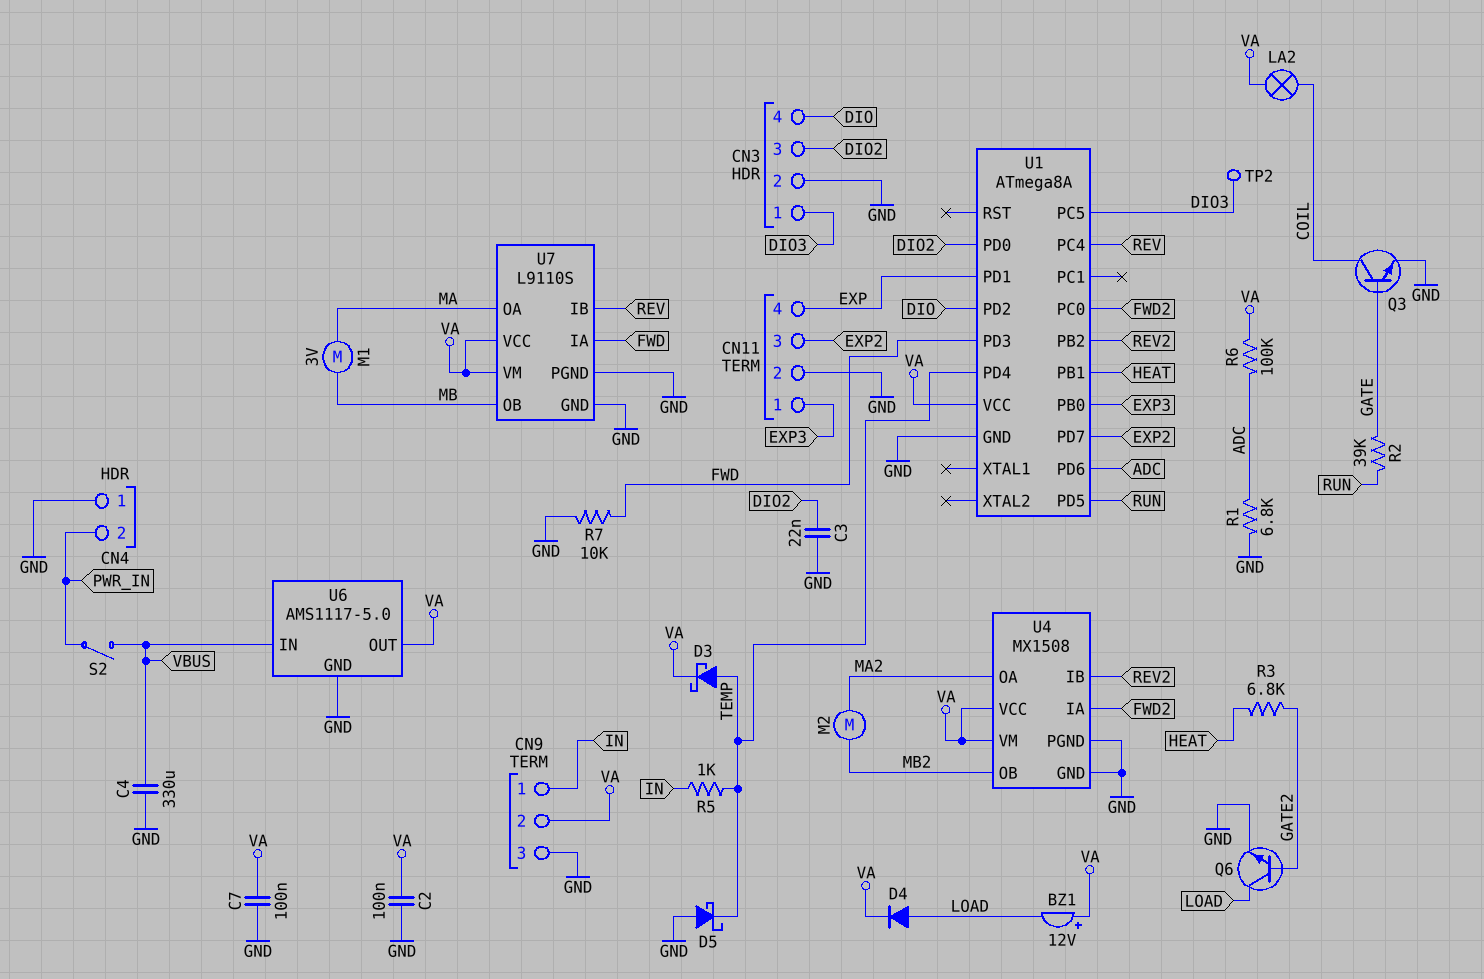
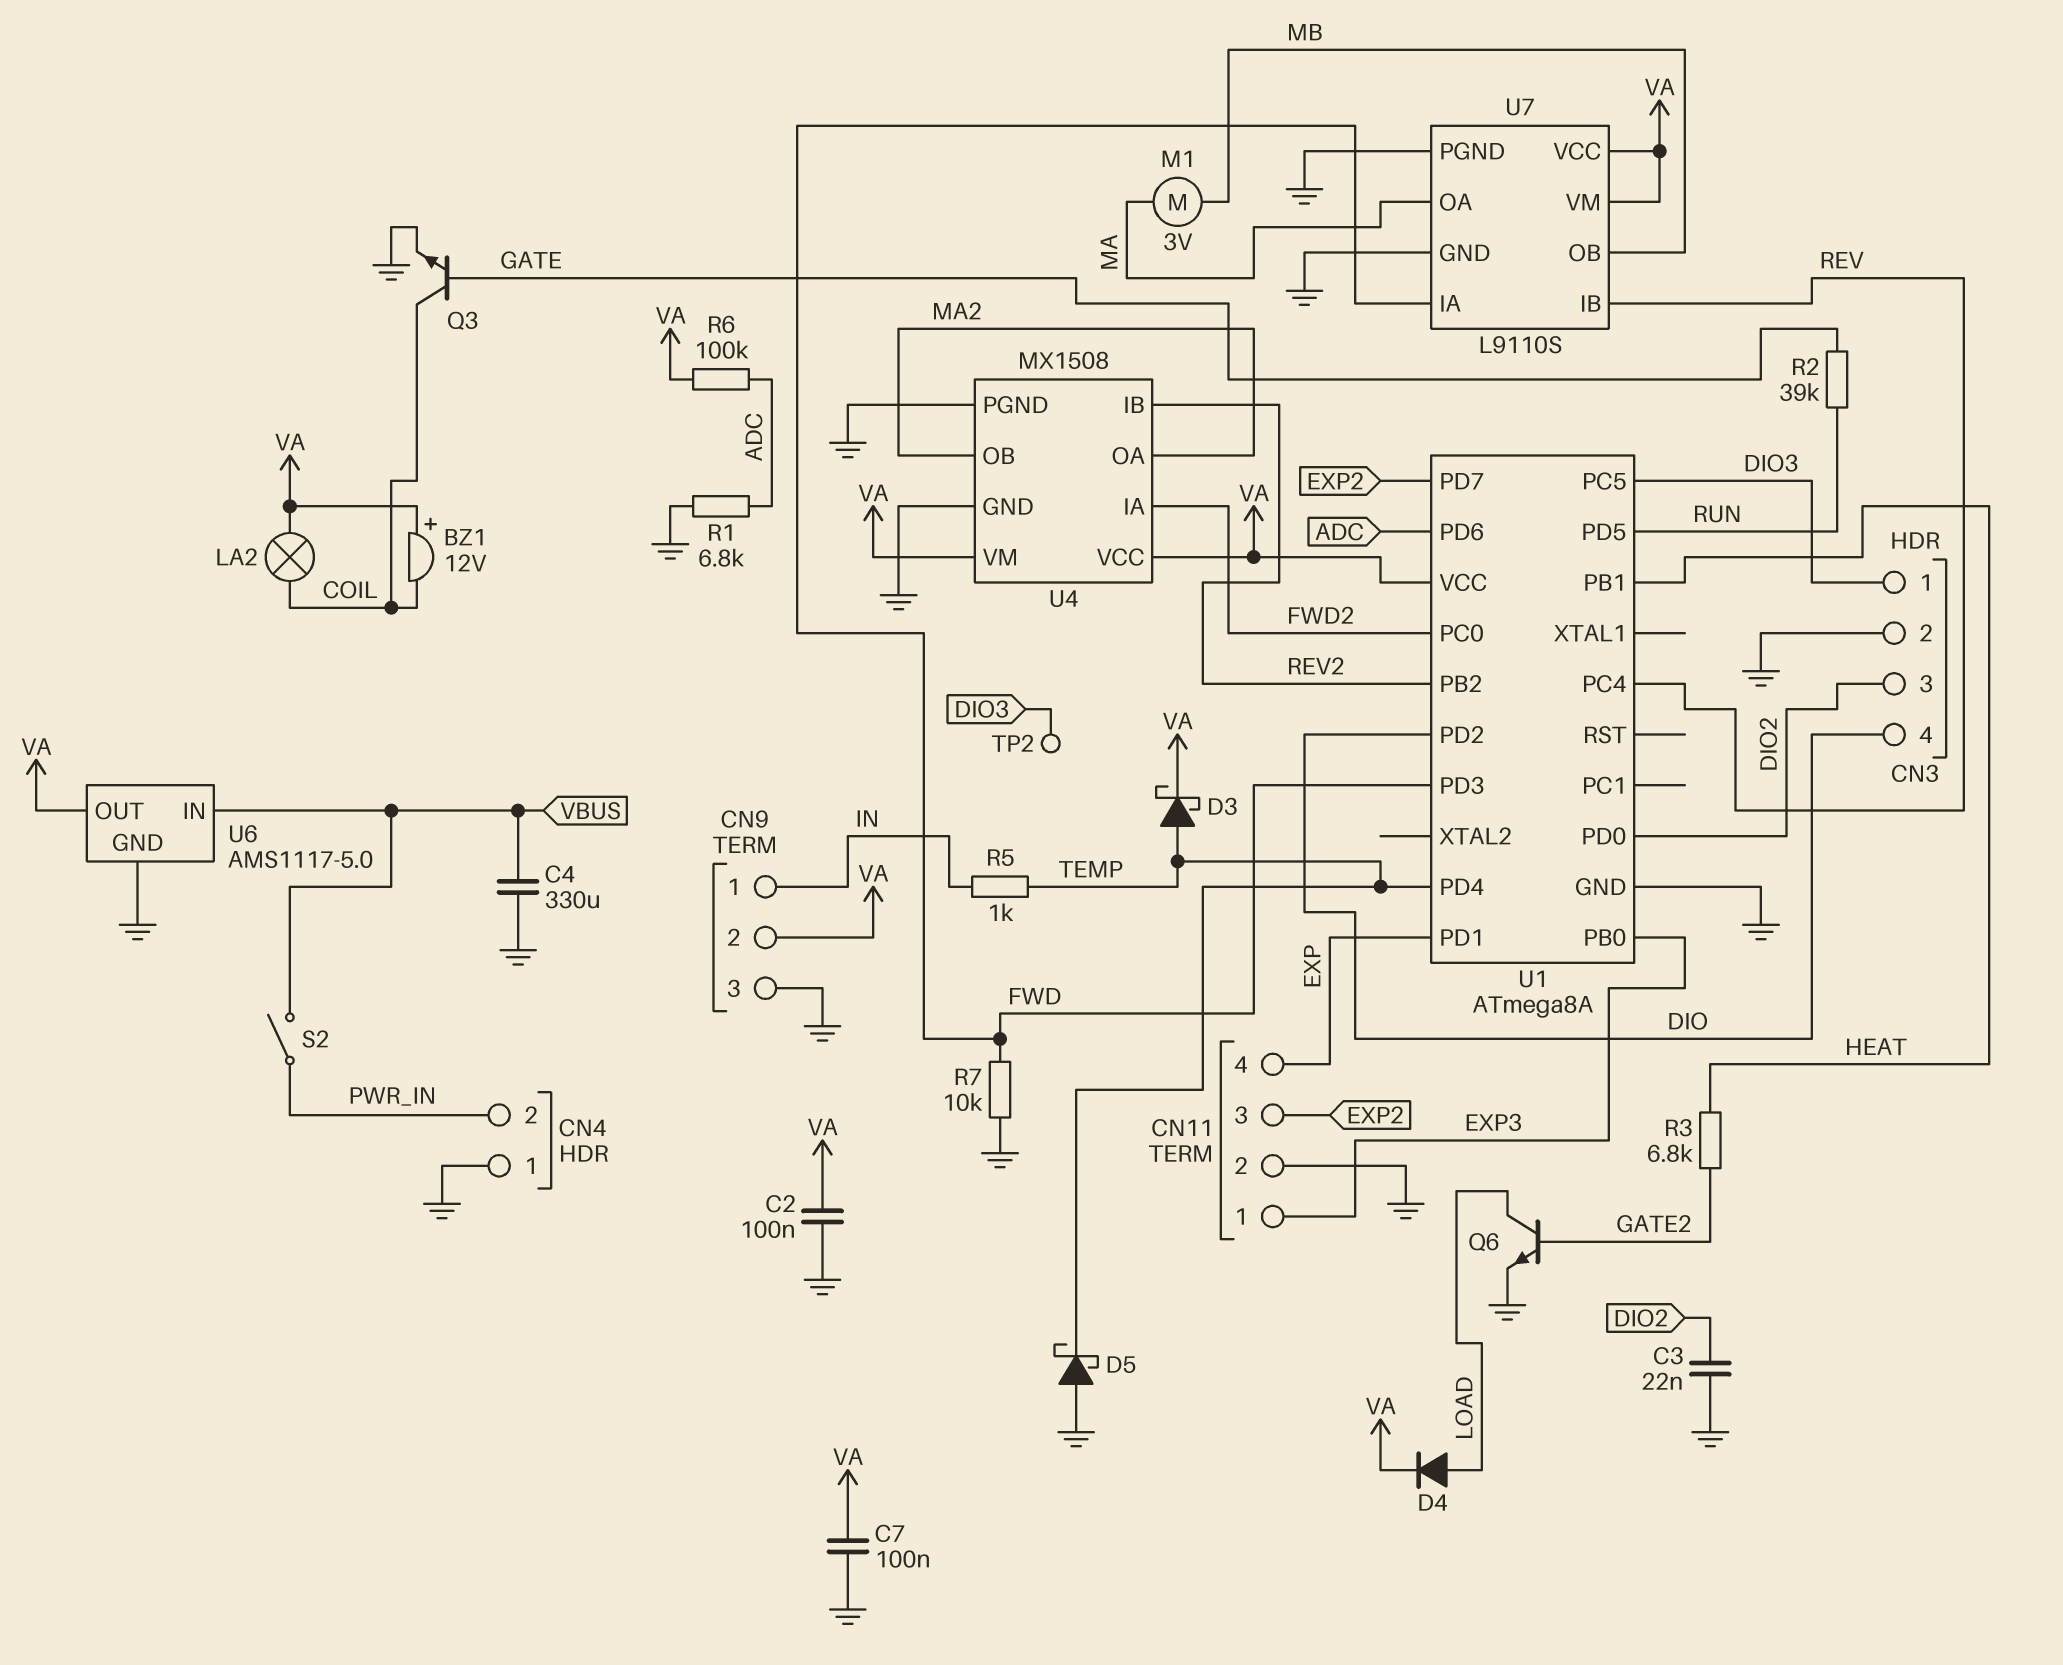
BZ1: buzzer 12V (plus VA, minus LOAD) -> buzzer 12V (plus VA, minus COIL)
M2: motor (MA2, MB2) -> none
U4 pin OB: MB2 -> MA2

